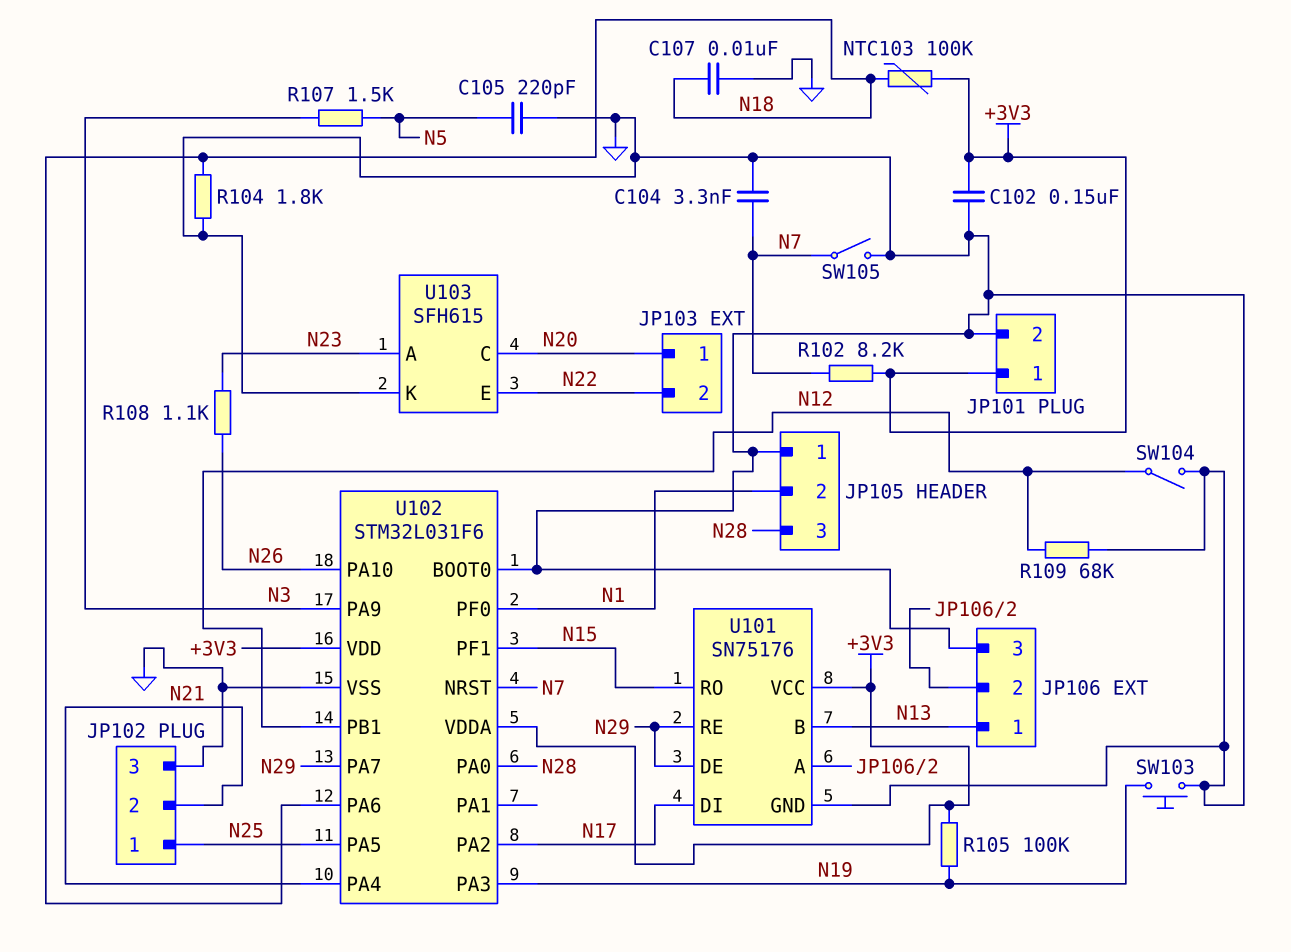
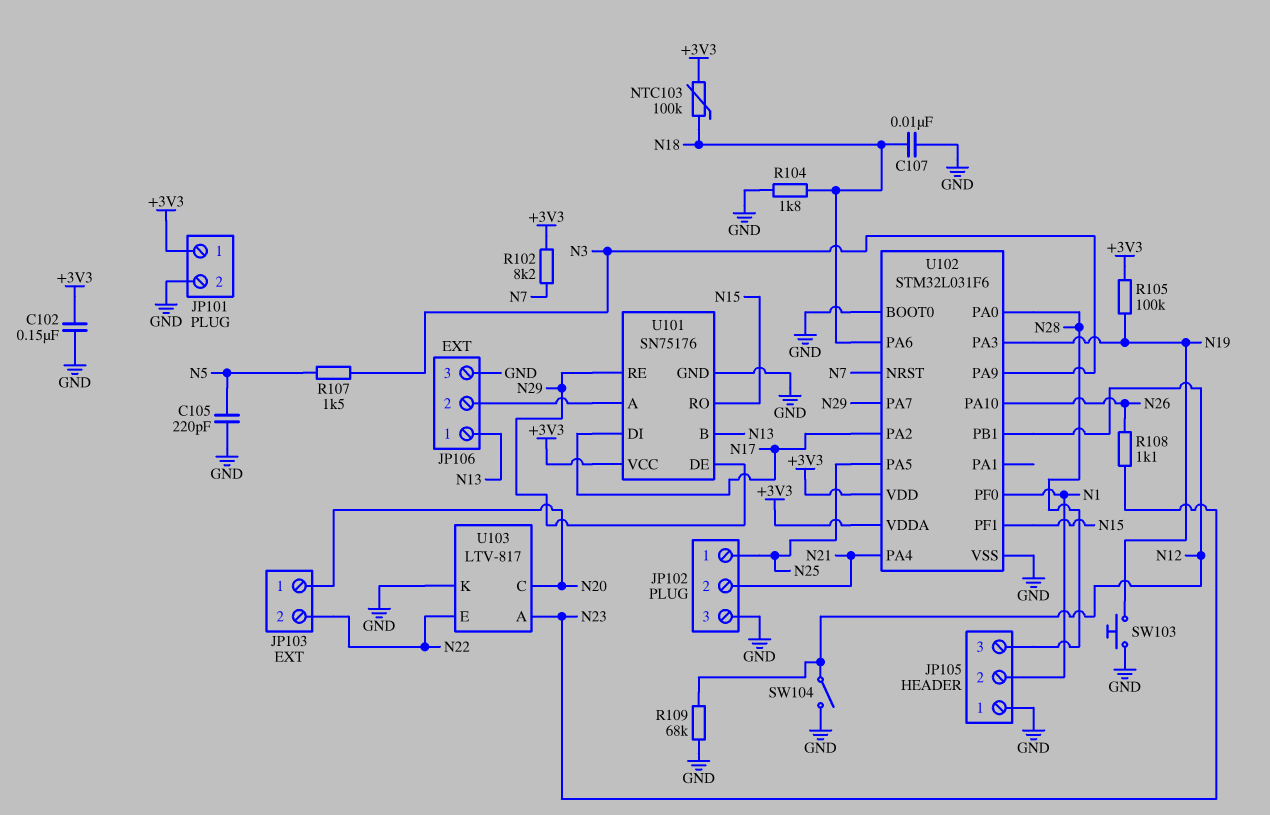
C104: 3.3nF (GND, N7) -> none
SW105: switch (GND, N7) -> none
U103: SFH615 -> LTV-817

